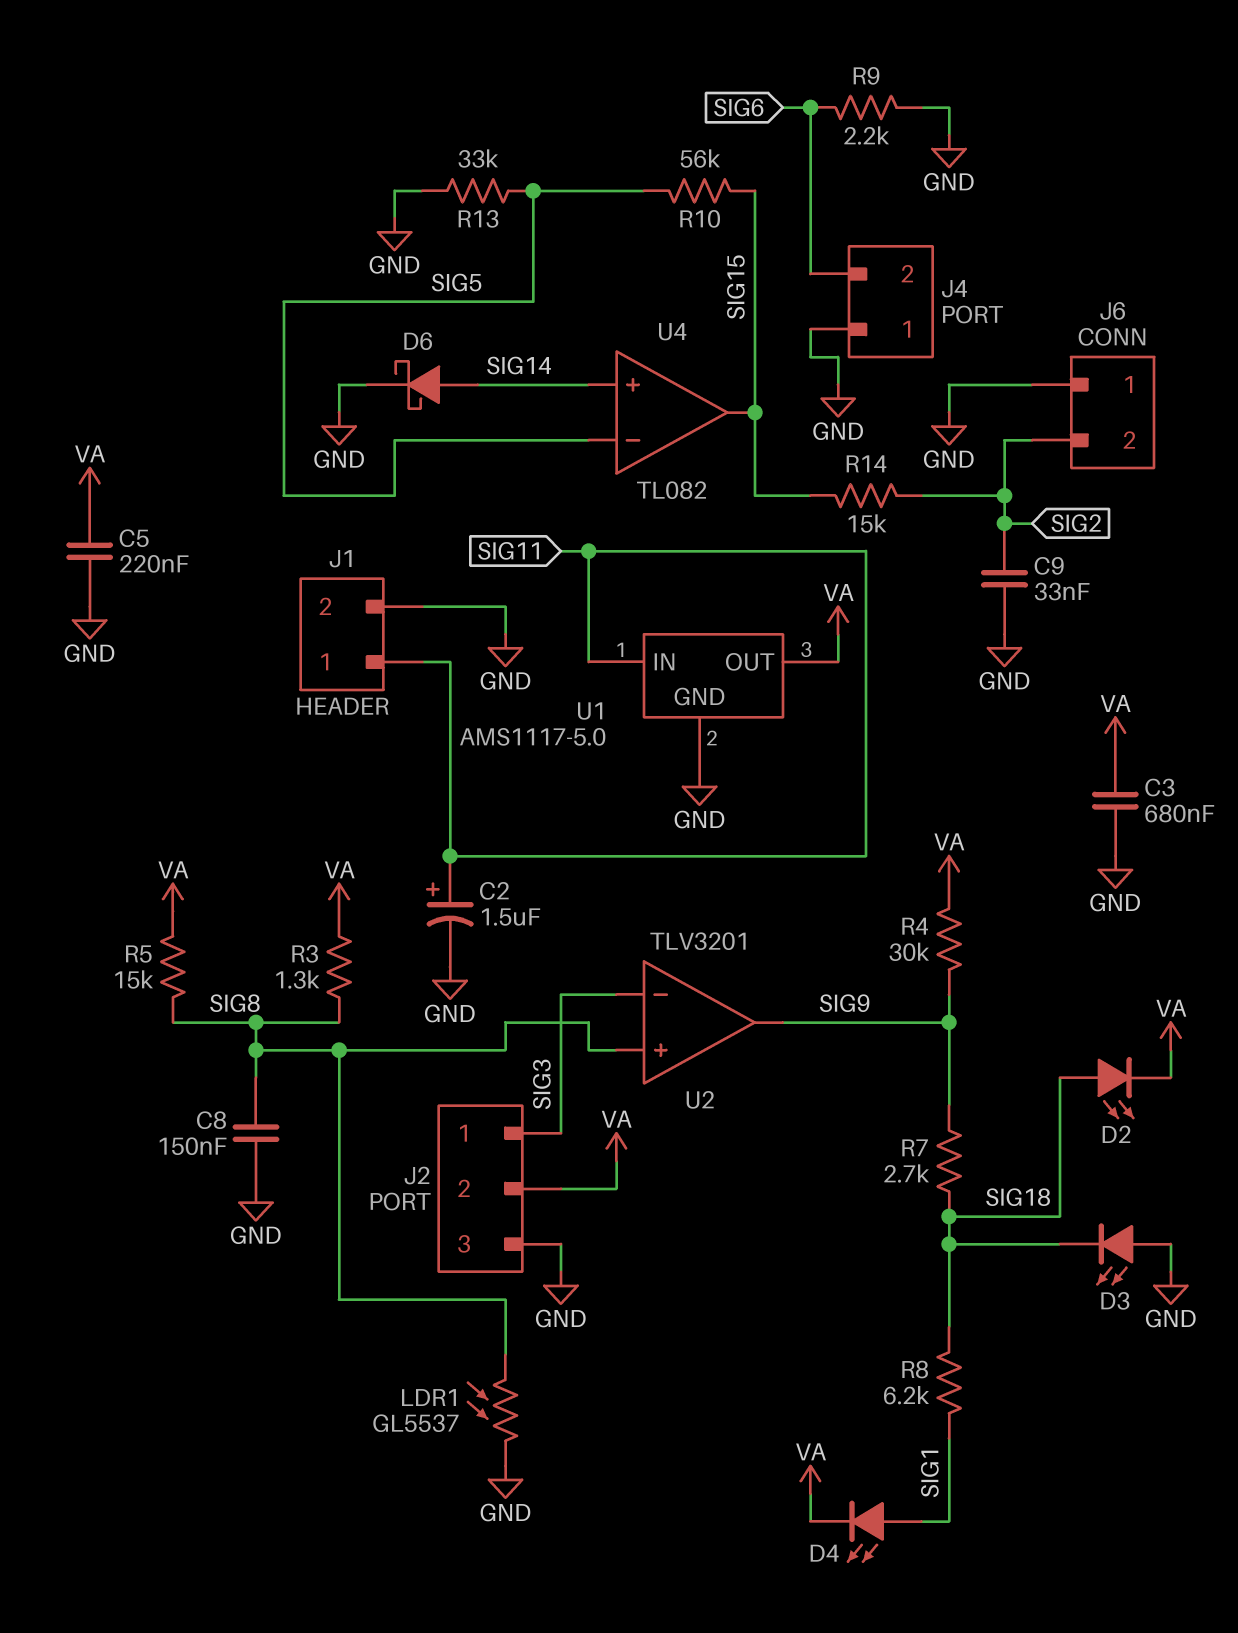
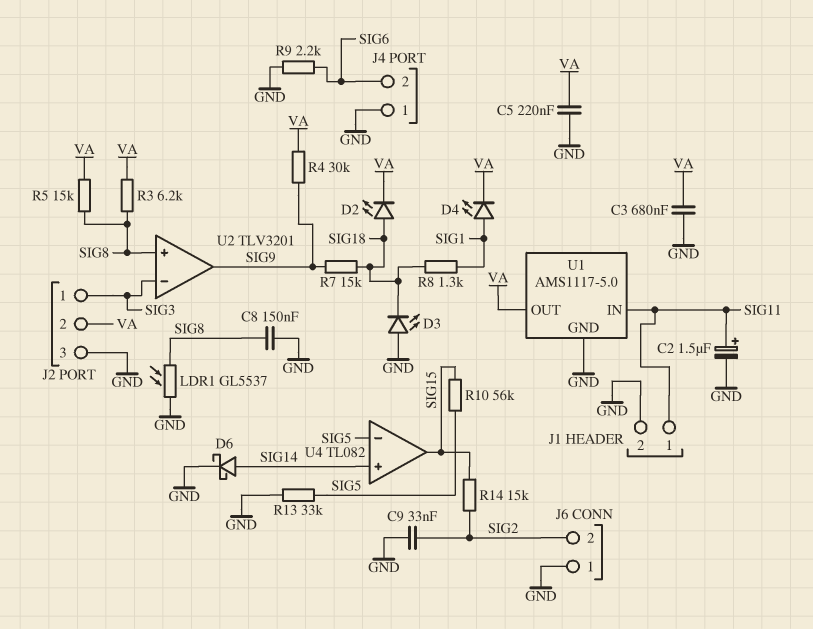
R3: 1.3k (SIG8, VA) -> 6.2k (SIG8, VA)
R7: 2.7k (SIG9, SIG18) -> 15k (SIG9, SIG18)
R8: 6.2k (SIG1, SIG18) -> 1.3k (SIG1, SIG18)

